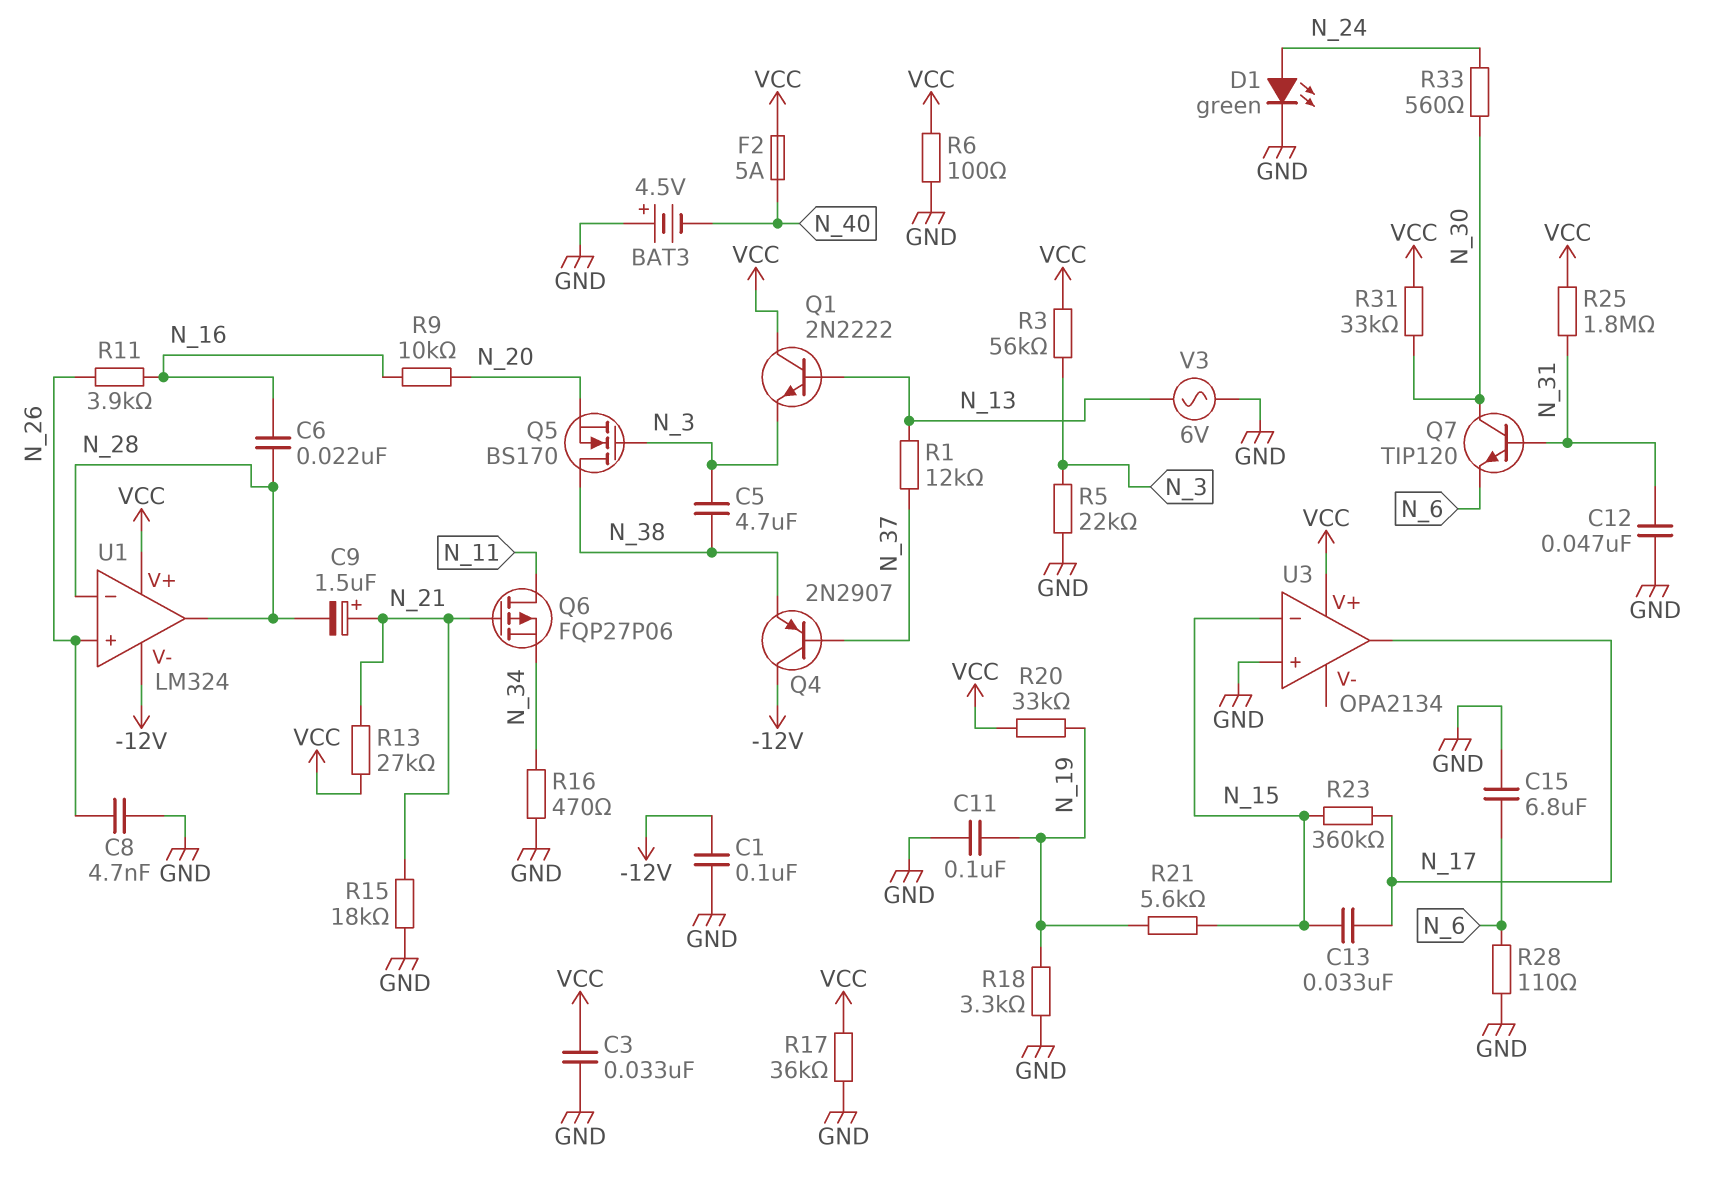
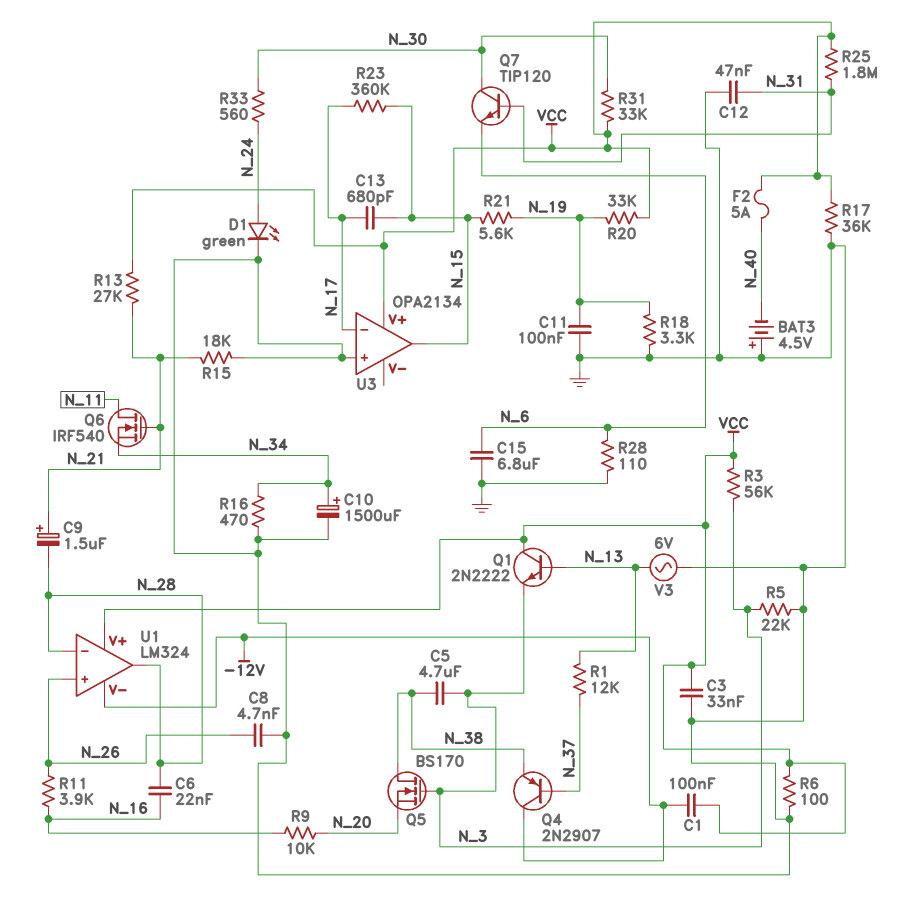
C1: 100nF (-12V, GND) -> 100nF (-12V, VCC)
C10: none -> 1500uF (plus N_34, minus GND)
C13: 33nF (N_15, N_17) -> 680pF (N_15, N_17)
Q6: PMOS FQP27P06 (G N_21, D N_11, S N_34) -> NMOS IRF540 (G N_21, D N_11, S N_34)
U3 pin in-: N_15 -> N_17
U3 pin out: N_17 -> N_15

